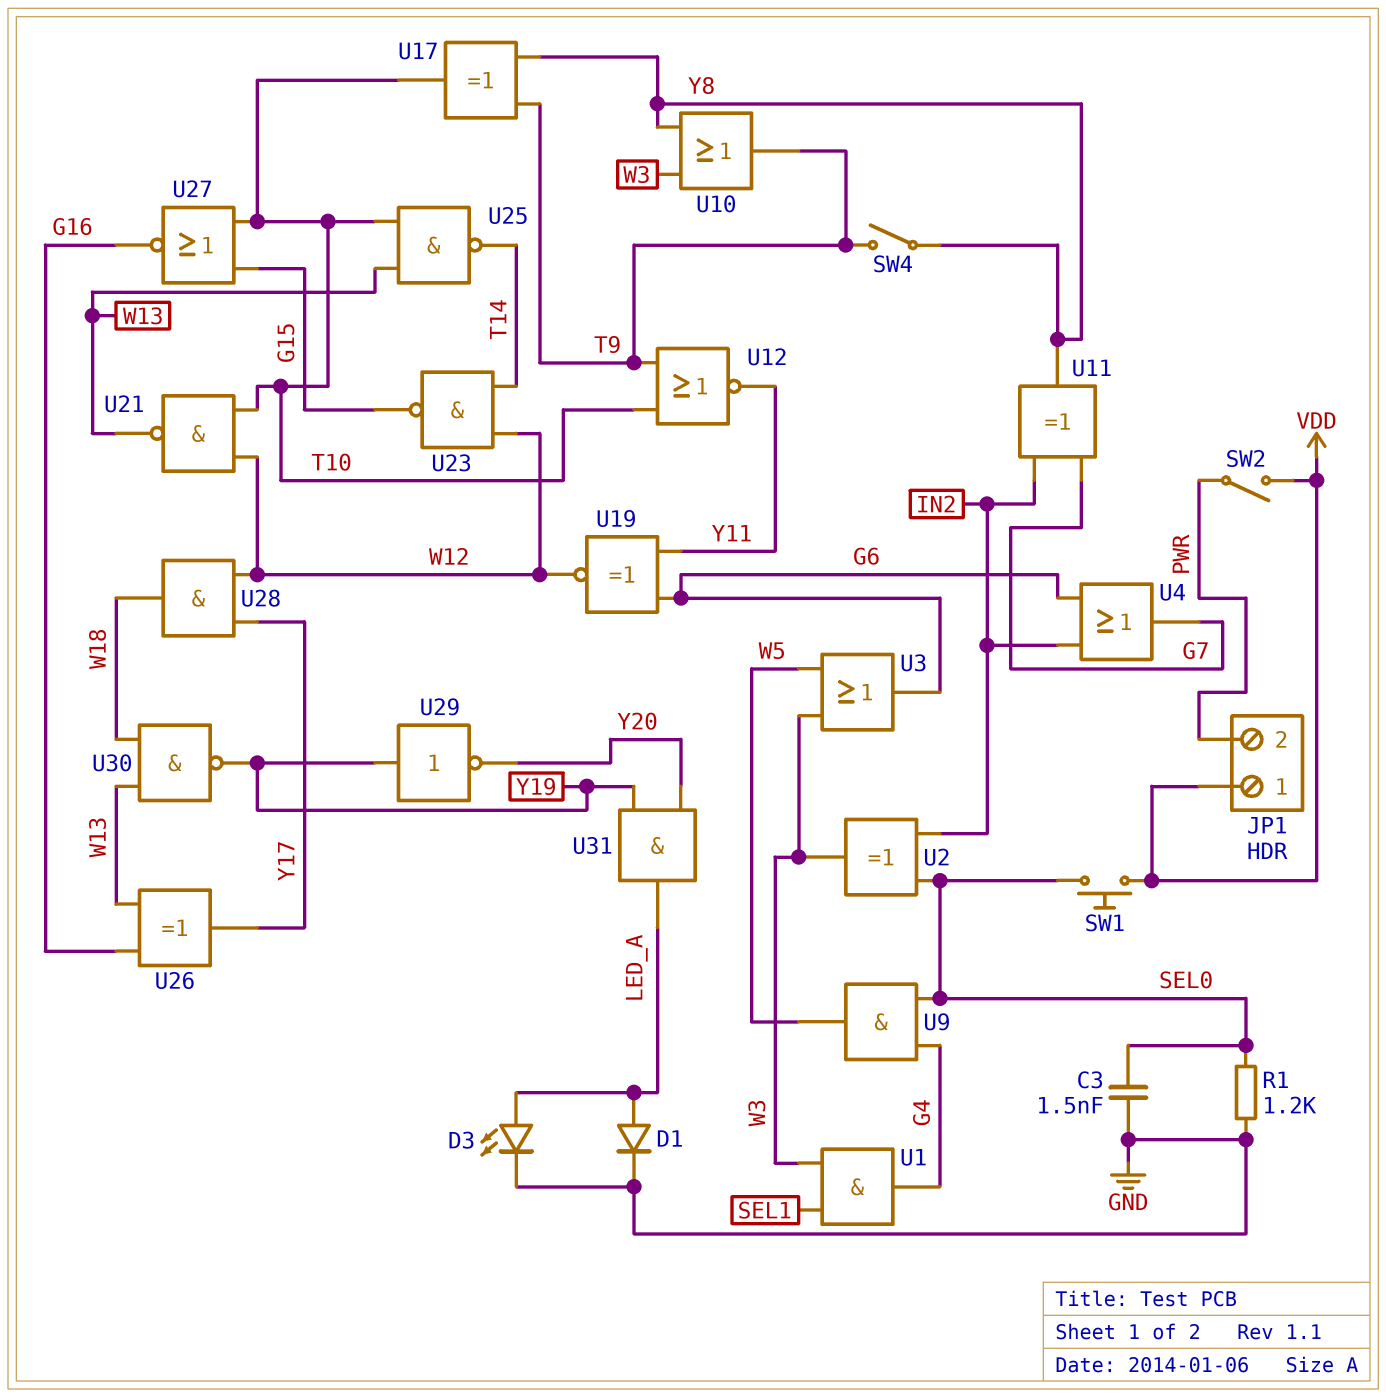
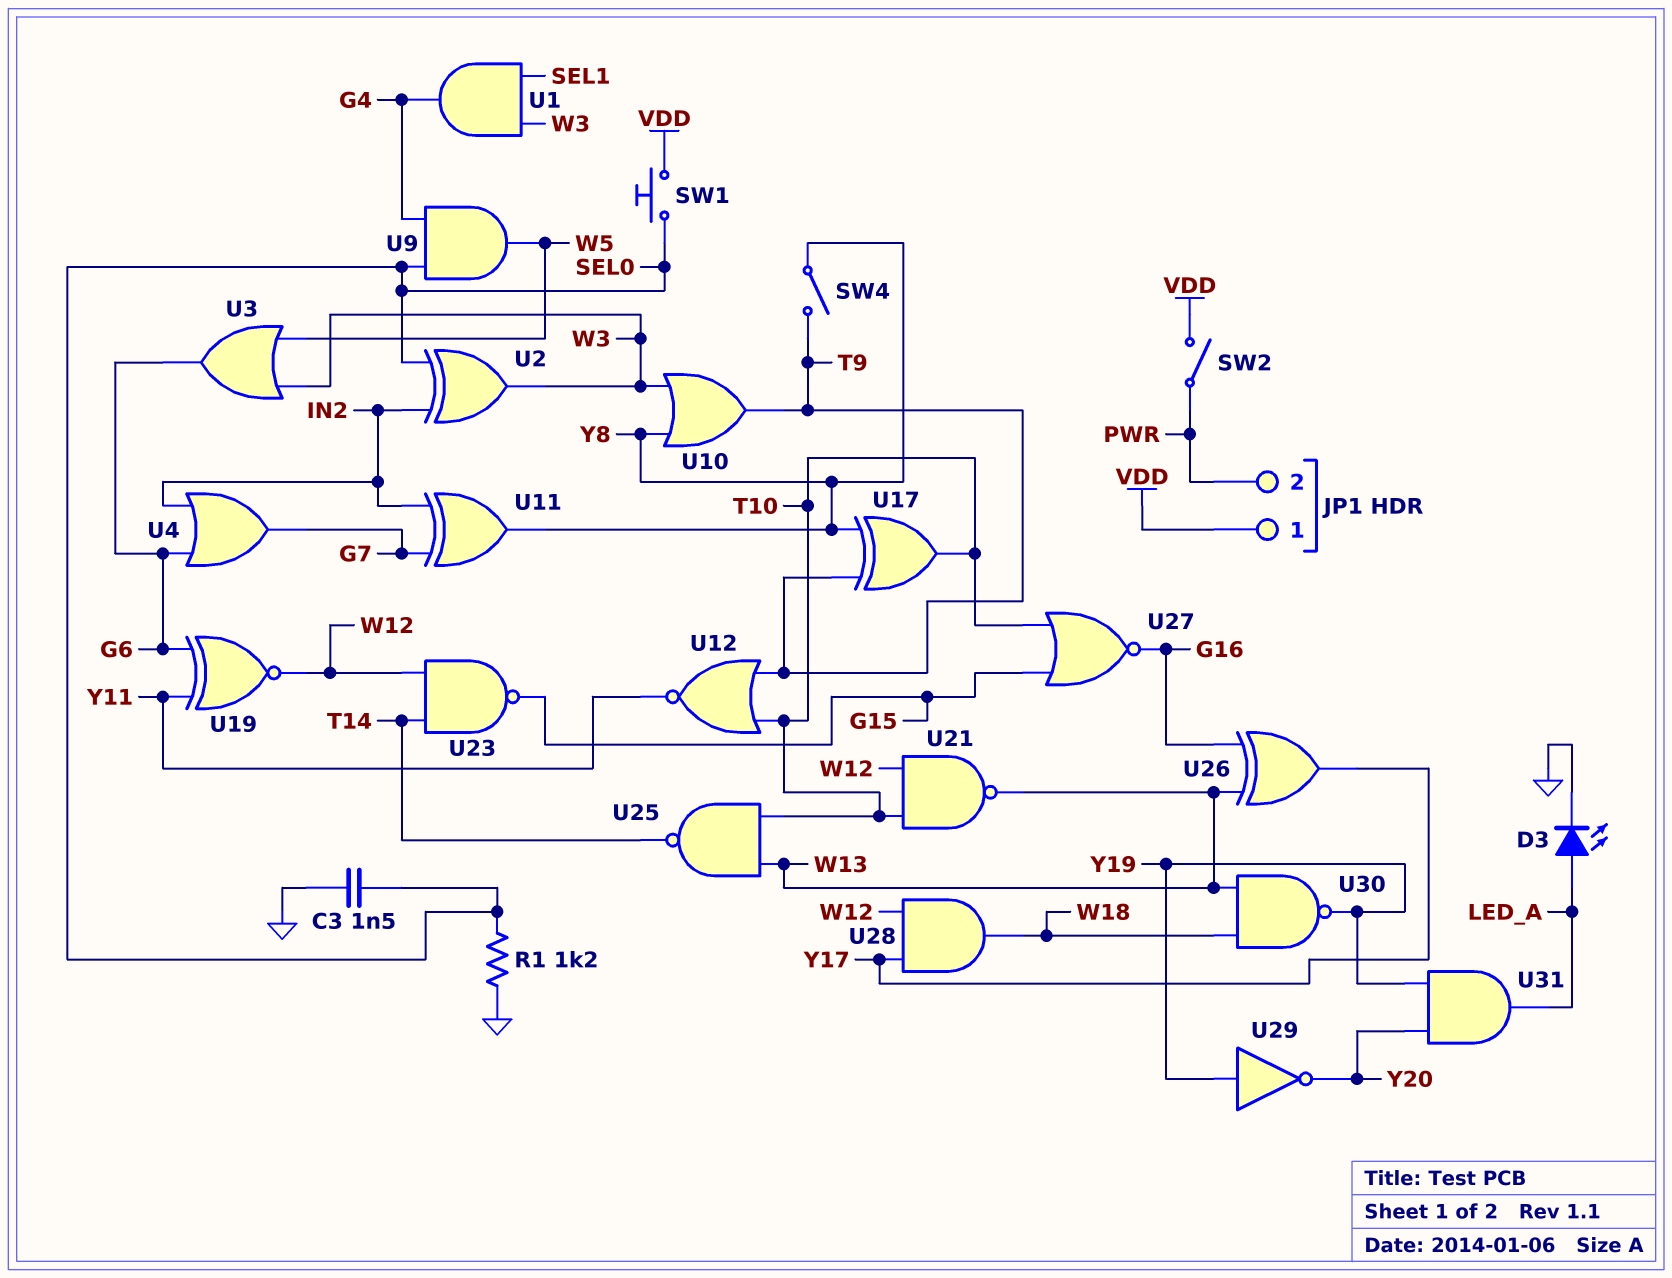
D1: diode (A LED_A, K GND) -> none

